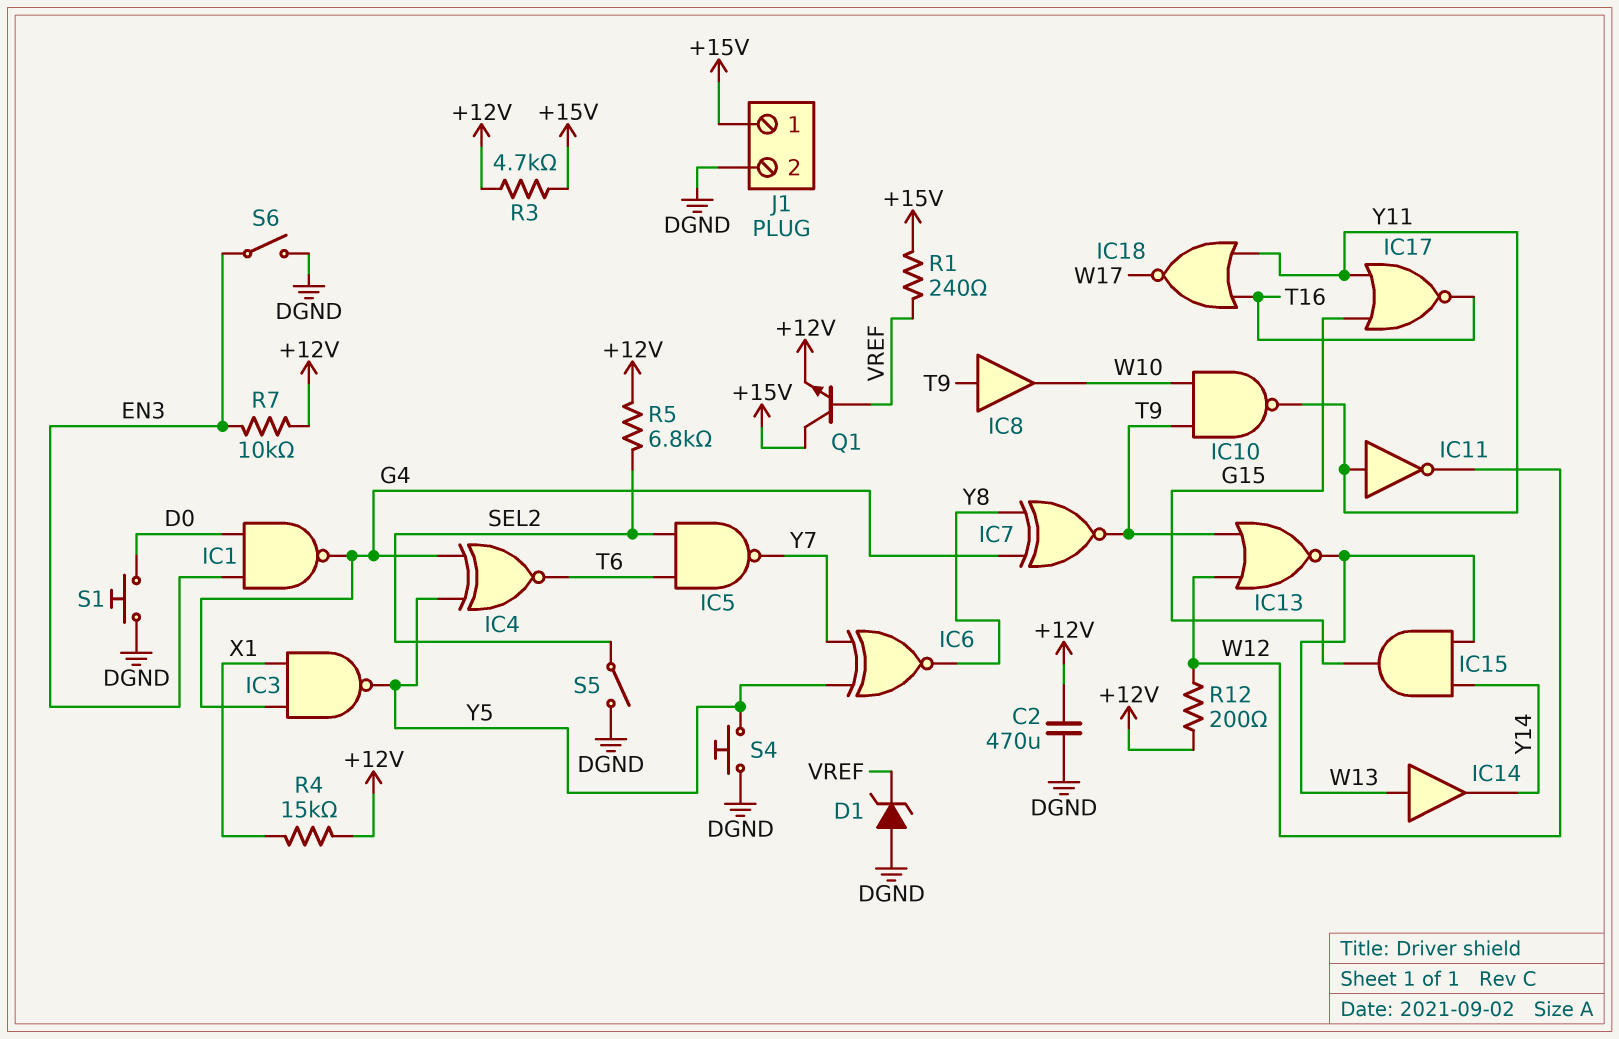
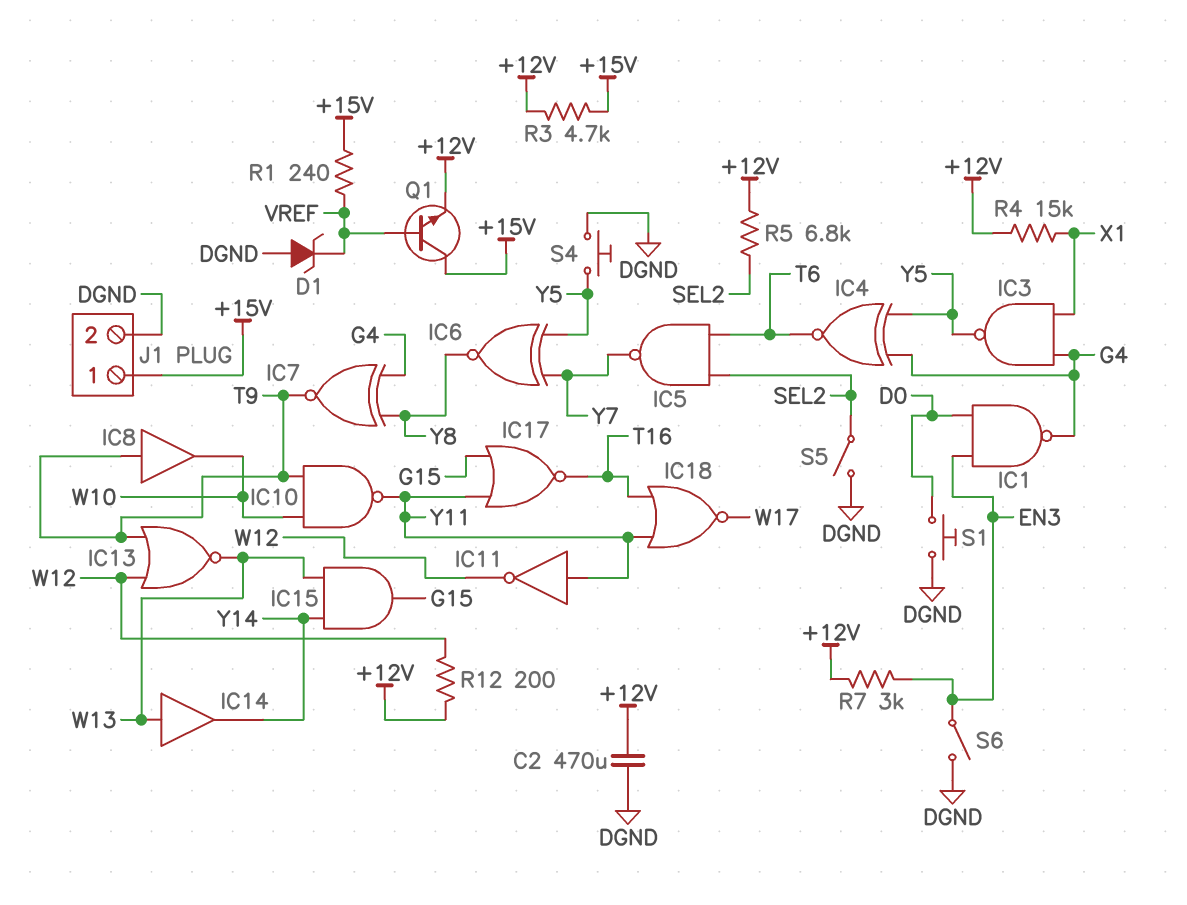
R7: 10k (+12V, EN3) -> 3k (+12V, EN3)

